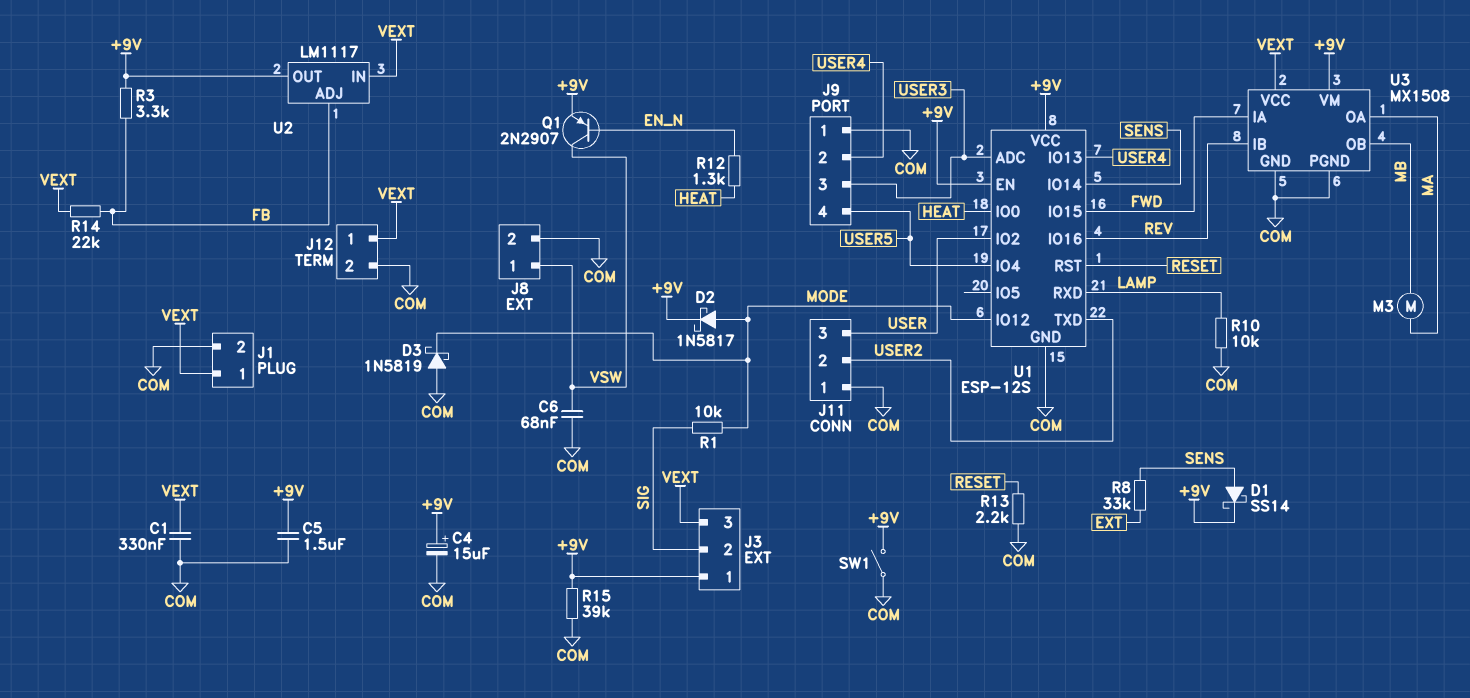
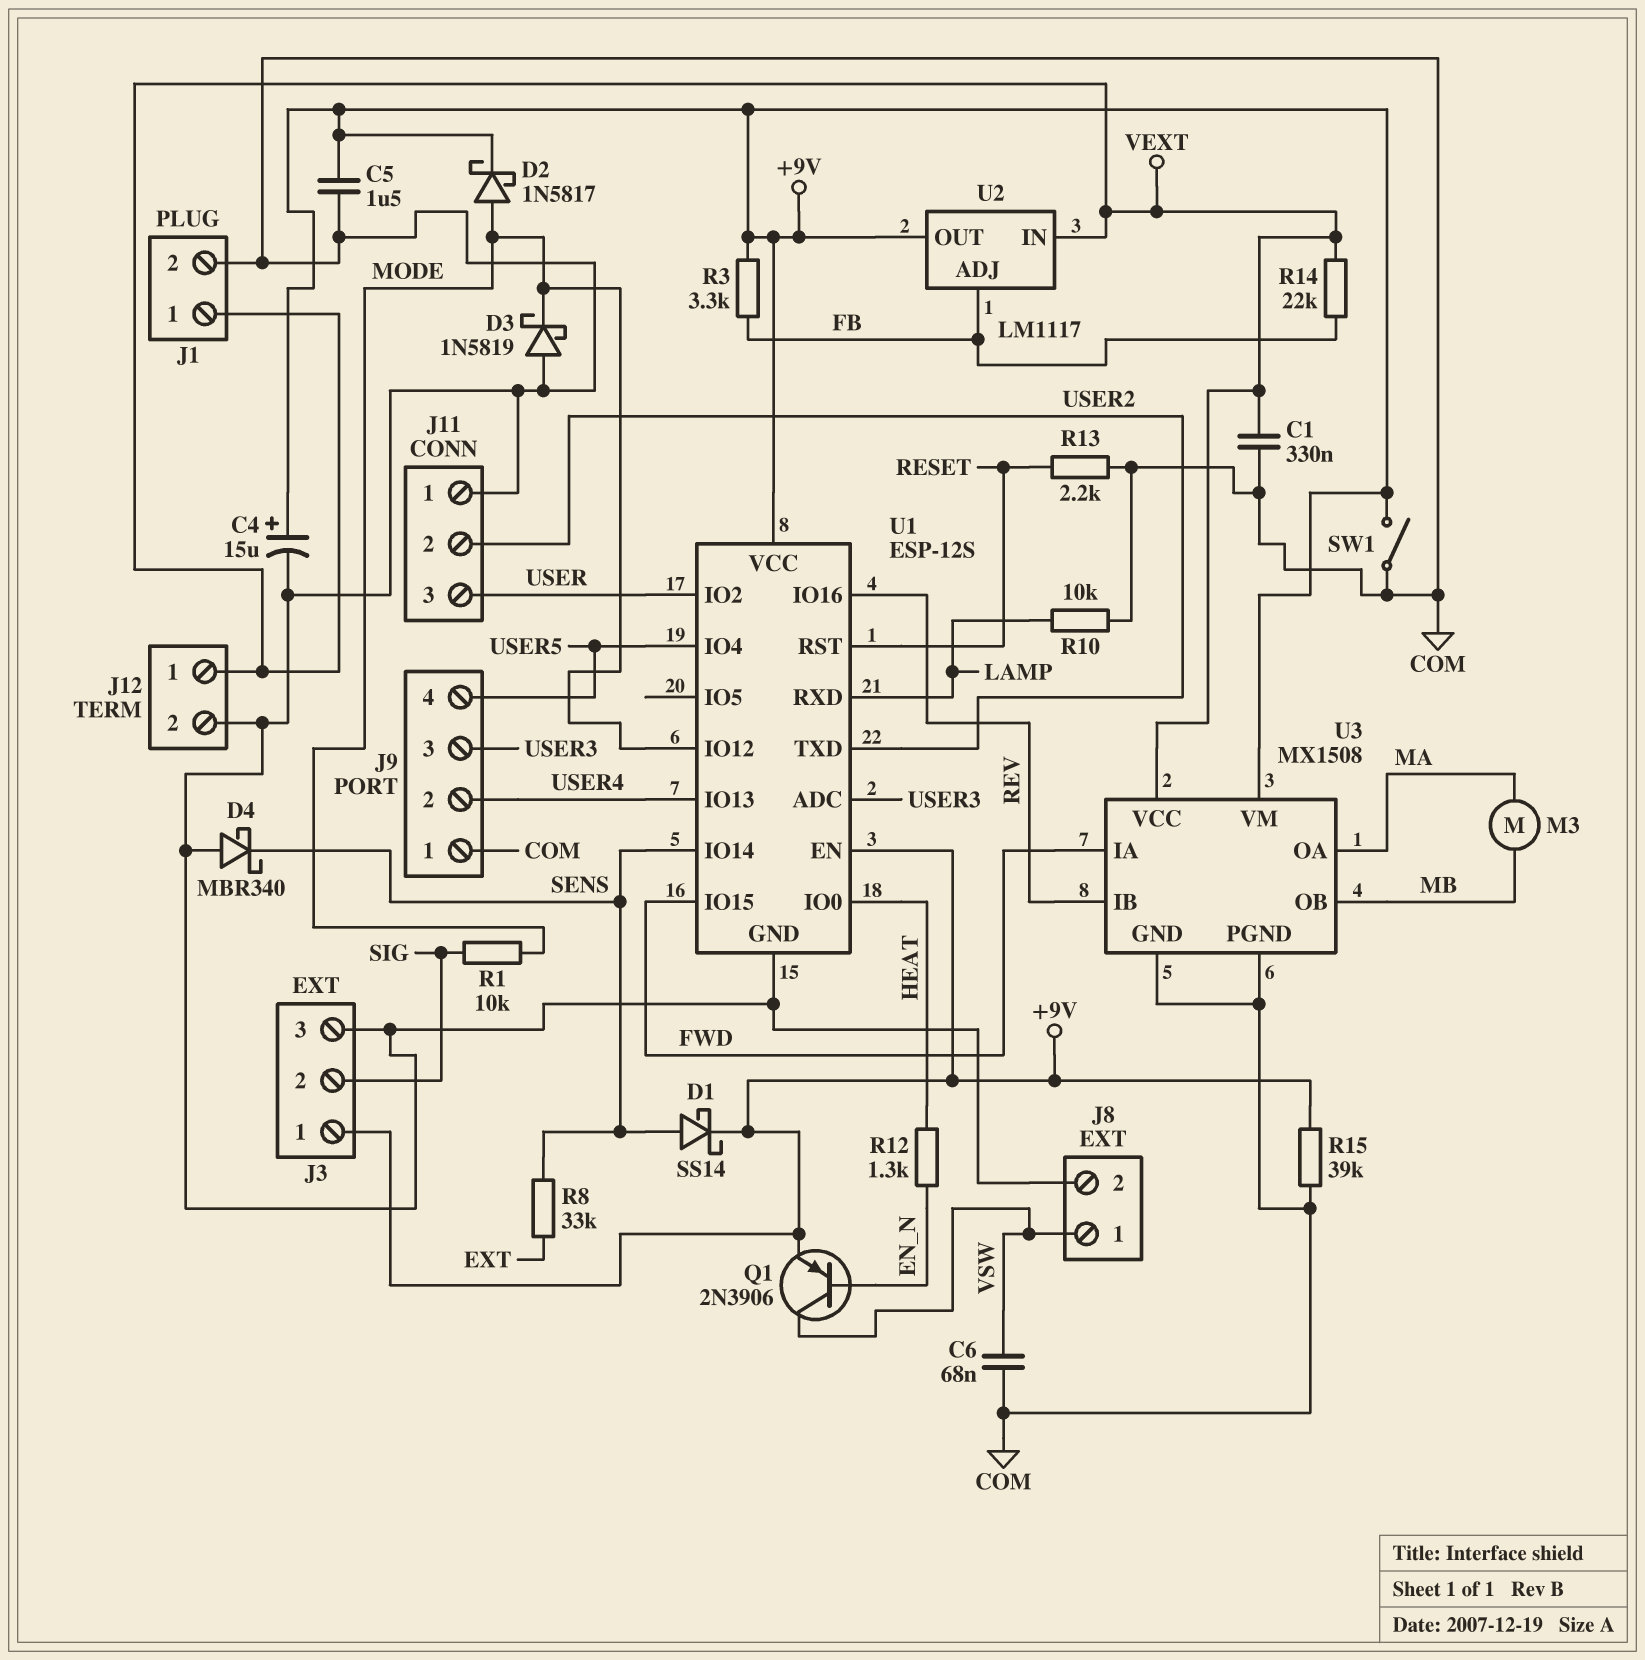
D4: none -> schottky MBR340 (A COM, K SENS)
J3 pin 3: VEXT -> COM
Q1: PNP 2N2907 (B EN_N, C VSW, E +9V) -> PNP 2N3906 (B EN_N, C VSW, E +9V)

